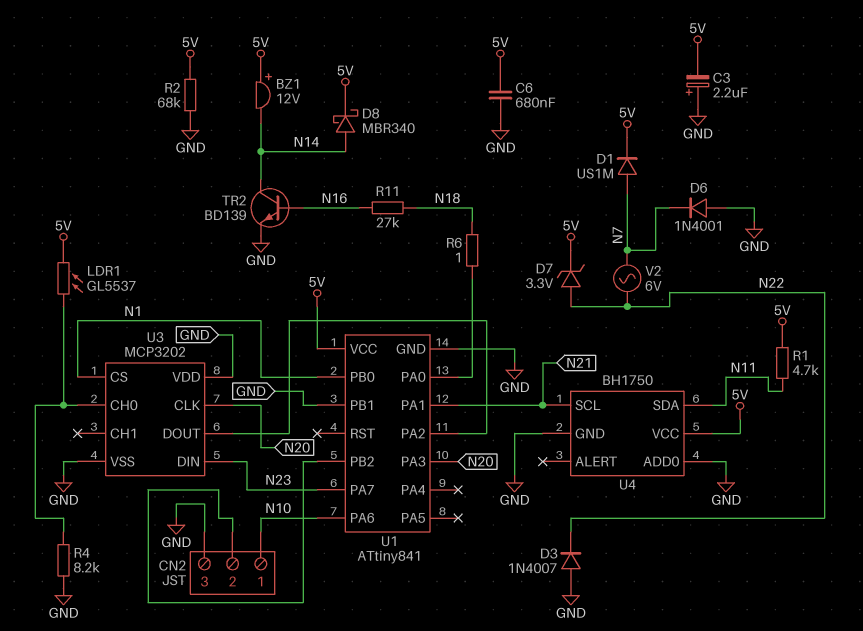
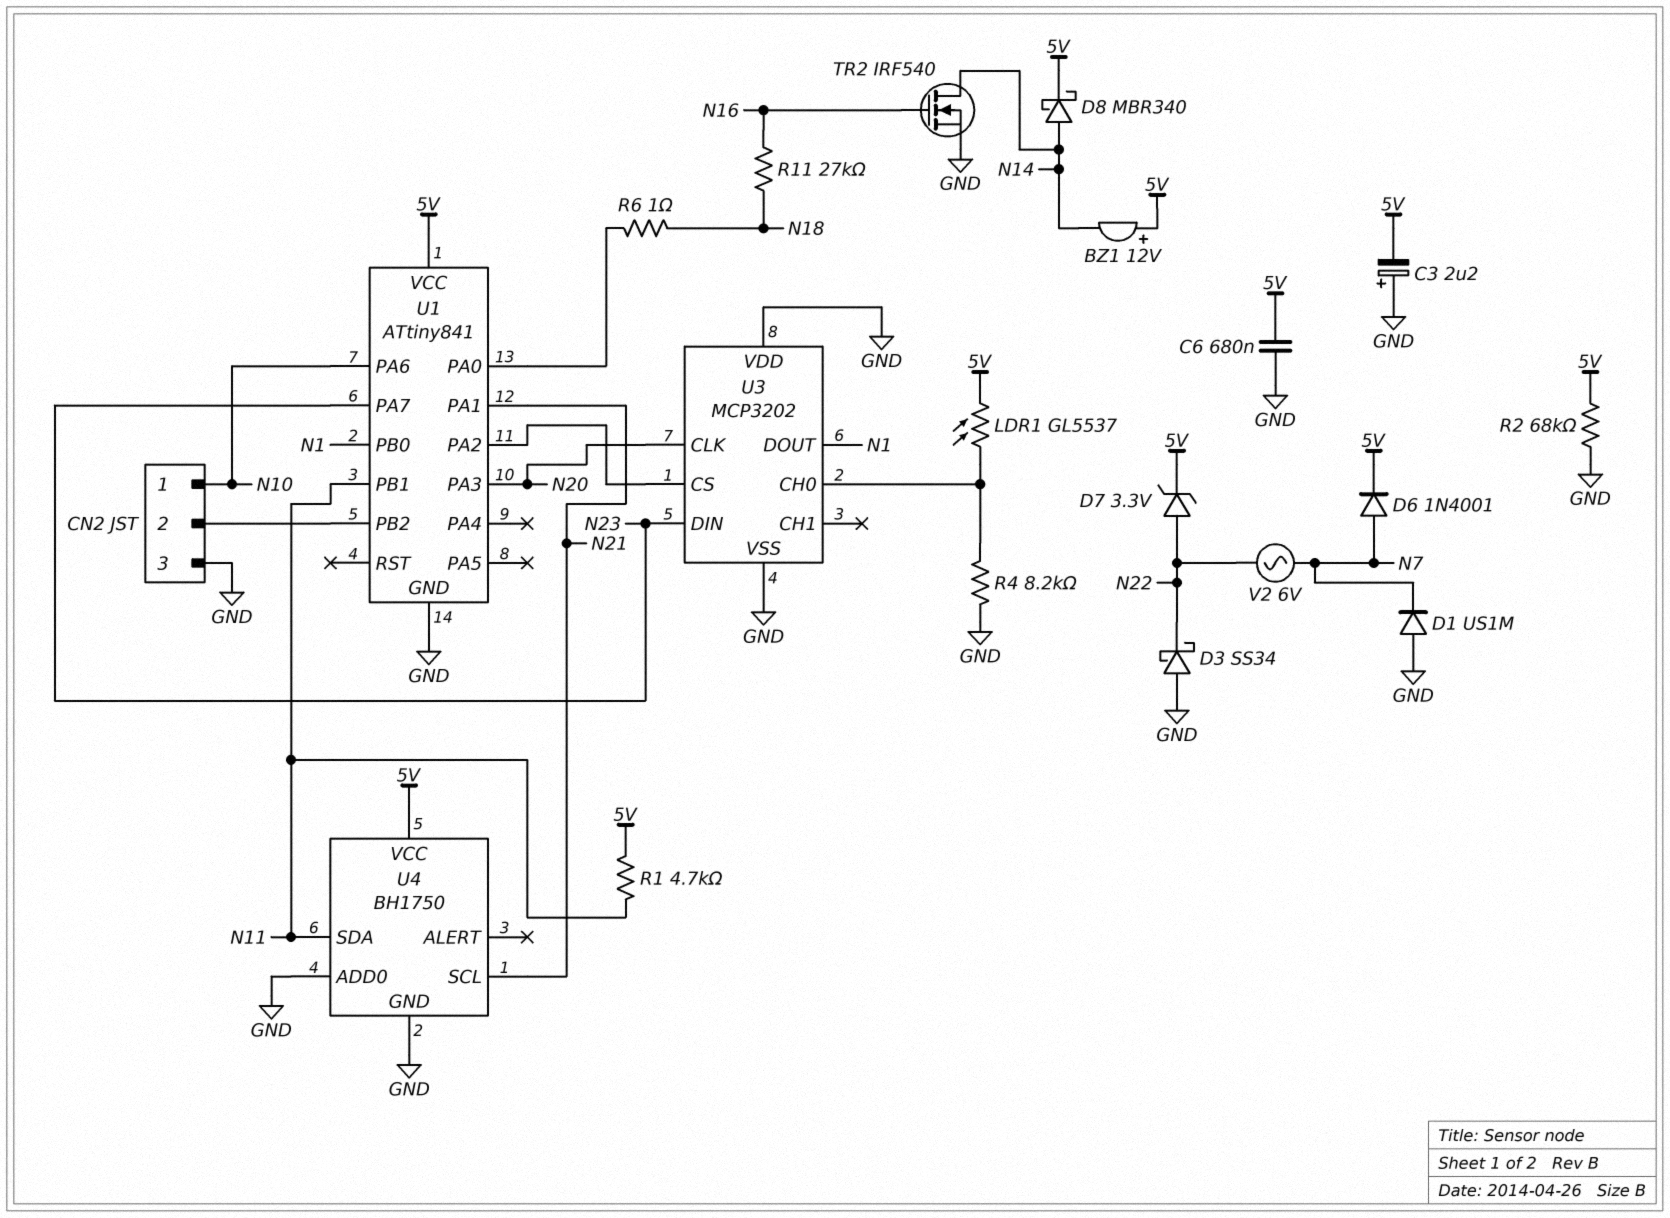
D1: diode US1M (A N7, K 5V) -> diode US1M (A GND, K N7)
D3: diode 1N4007 (A GND, K N22) -> schottky SS34 (A GND, K N22)
D6: diode 1N4001 (A GND, K N7) -> diode 1N4001 (A N7, K 5V)
TR2: NPN BD139 (B N16, C N14, E GND) -> NMOS IRF540 (G N16, D N14, S GND)
U1 pin PB1: GND -> N11
U3 pin CS: N1 -> U1/PA2
U3 pin DOUT: U1/PA2 -> N1

